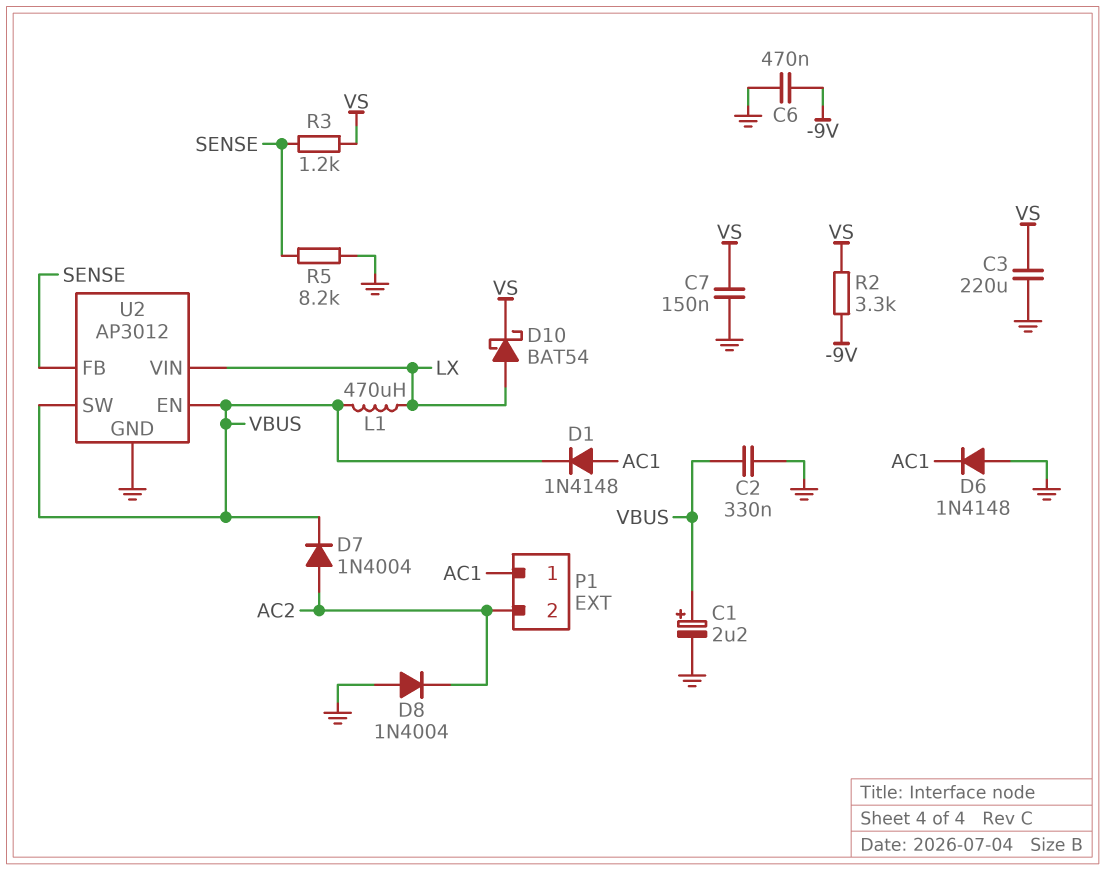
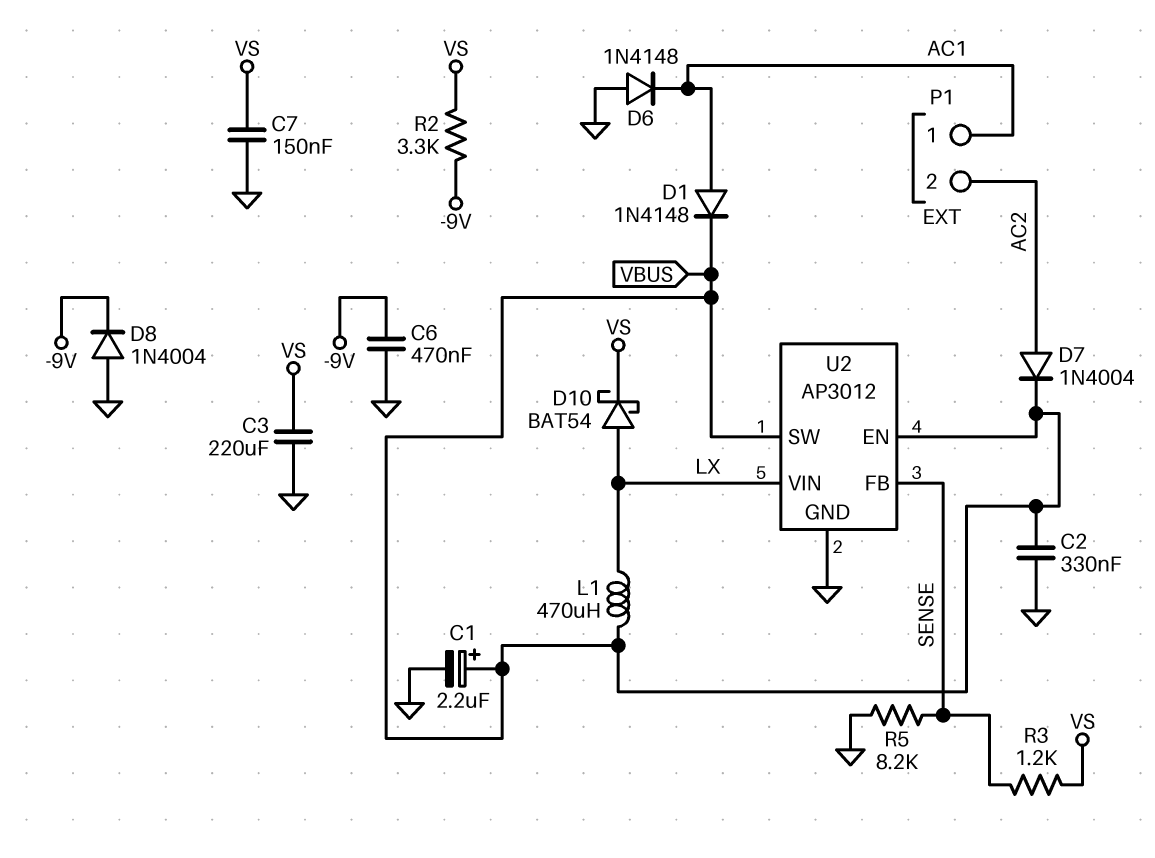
D8: diode 1N4004 (A GND, K AC2) -> diode 1N4004 (A GND, K -9V)

